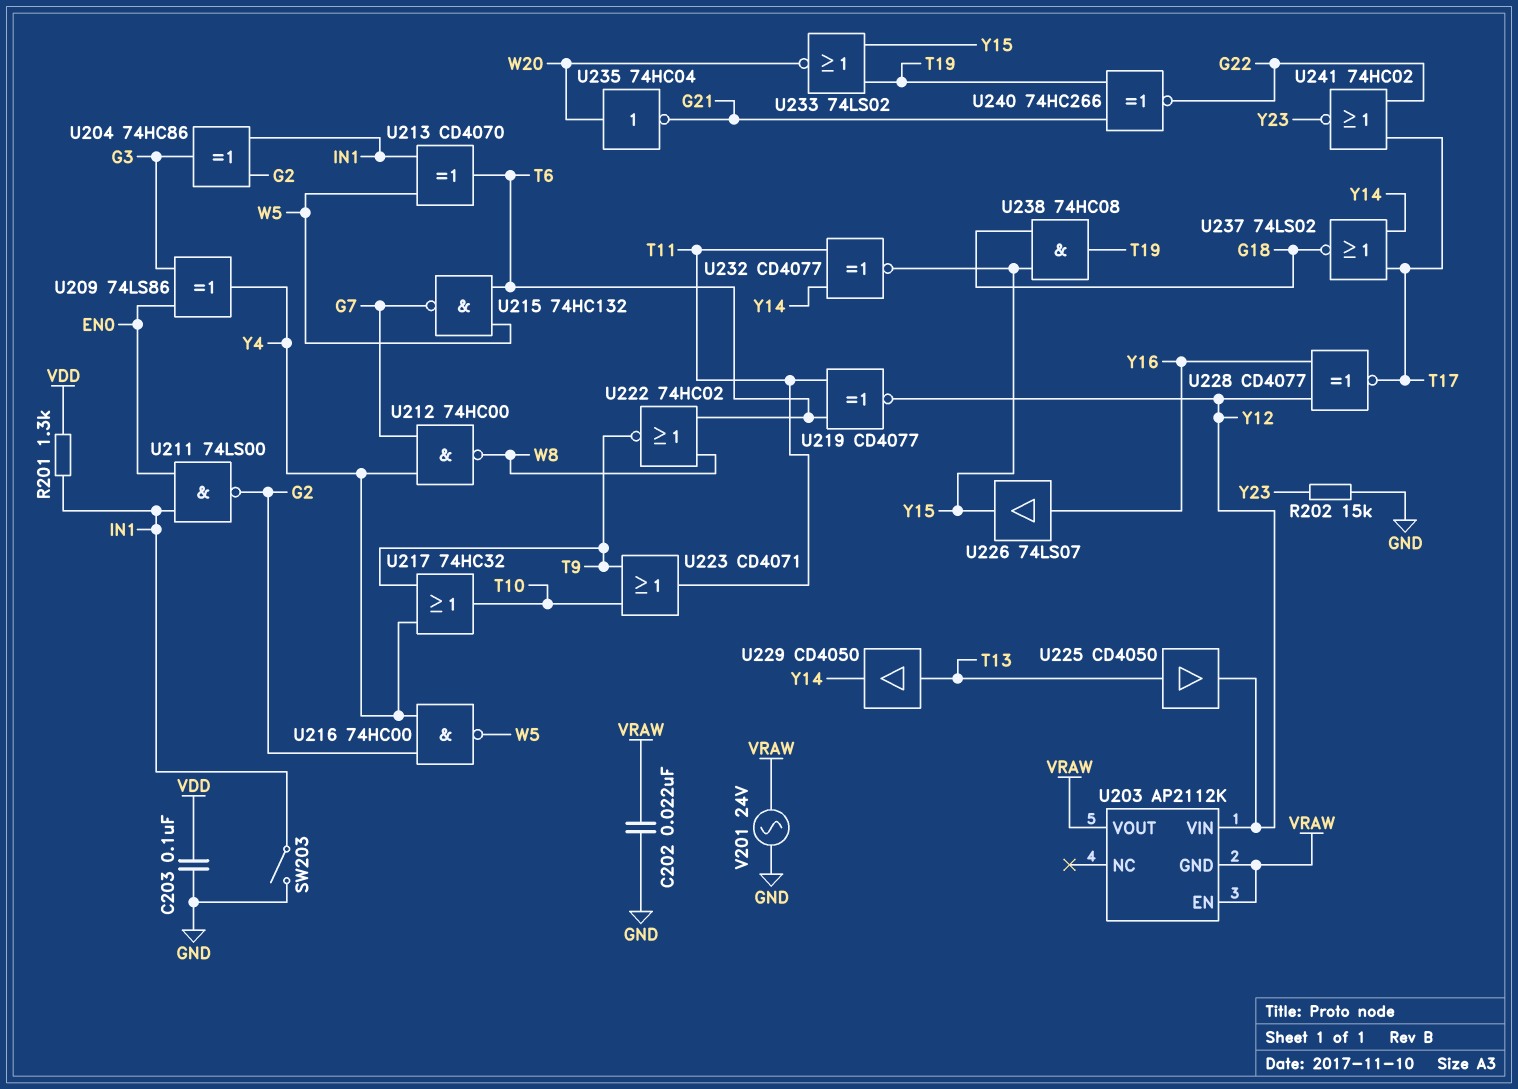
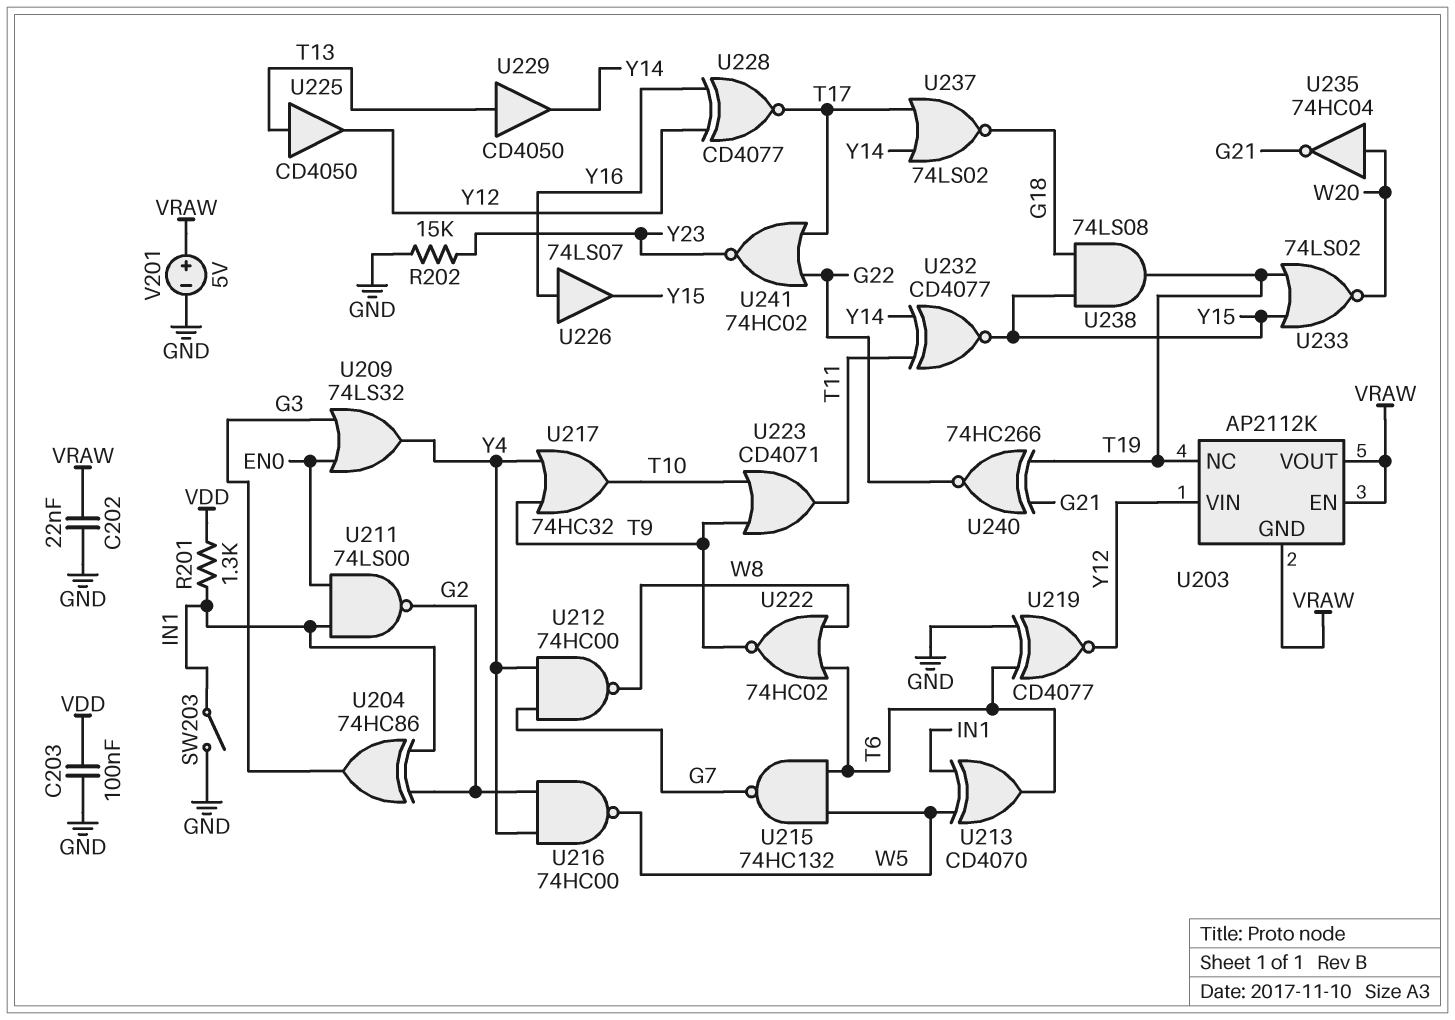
U203 pin NC: none -> T19
U209: XOR 74LS86 (in EN0, in G3, out Y4) -> OR 74LS32 (in EN0, in G3, out Y4)
U219: XNOR CD4077 (in T6, in T11, out Y12) -> XNOR CD4077 (in GND, in T6, out Y12)
U238: AND 74HC08 (in G18, in Y15, out T19) -> AND 74LS08 (in G18, in Y15, out T19)
V201: AC 24V (GND, VRAW) -> 5V (plus VRAW, minus GND)

